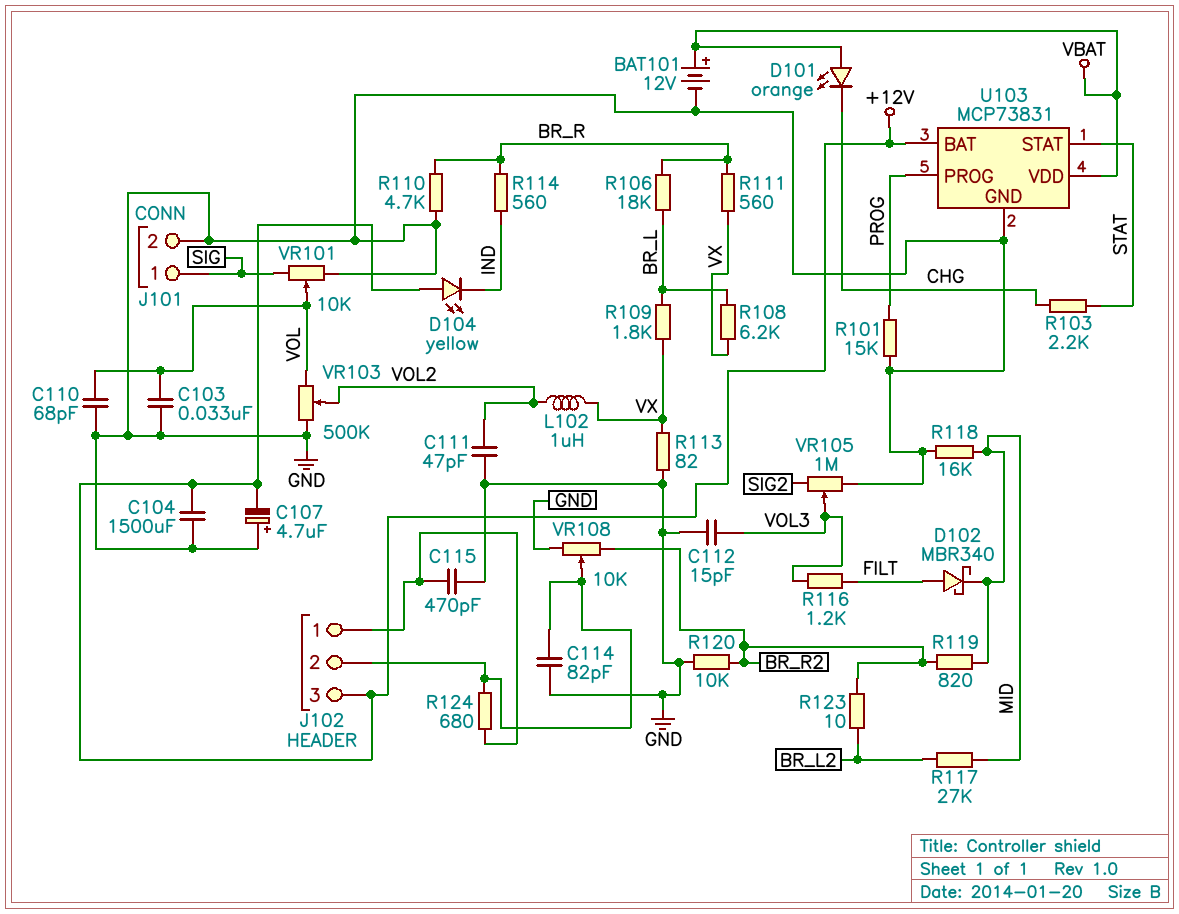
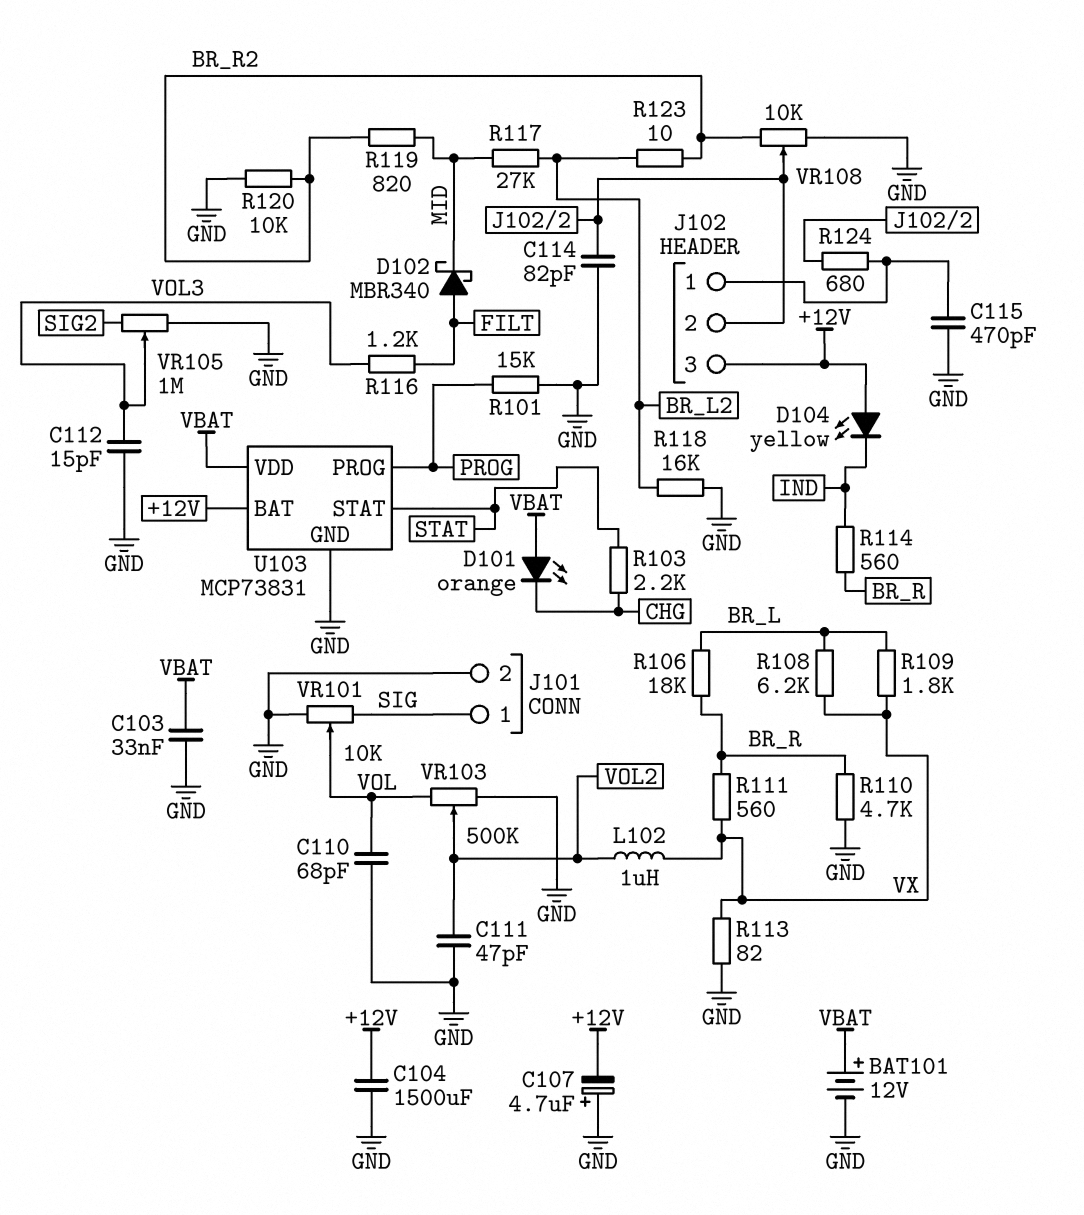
C103: 33nF (GND, VOL) -> 33nF (GND, VBAT)
R118: 16k (GND, MID) -> 16k (BR_L2, GND)

